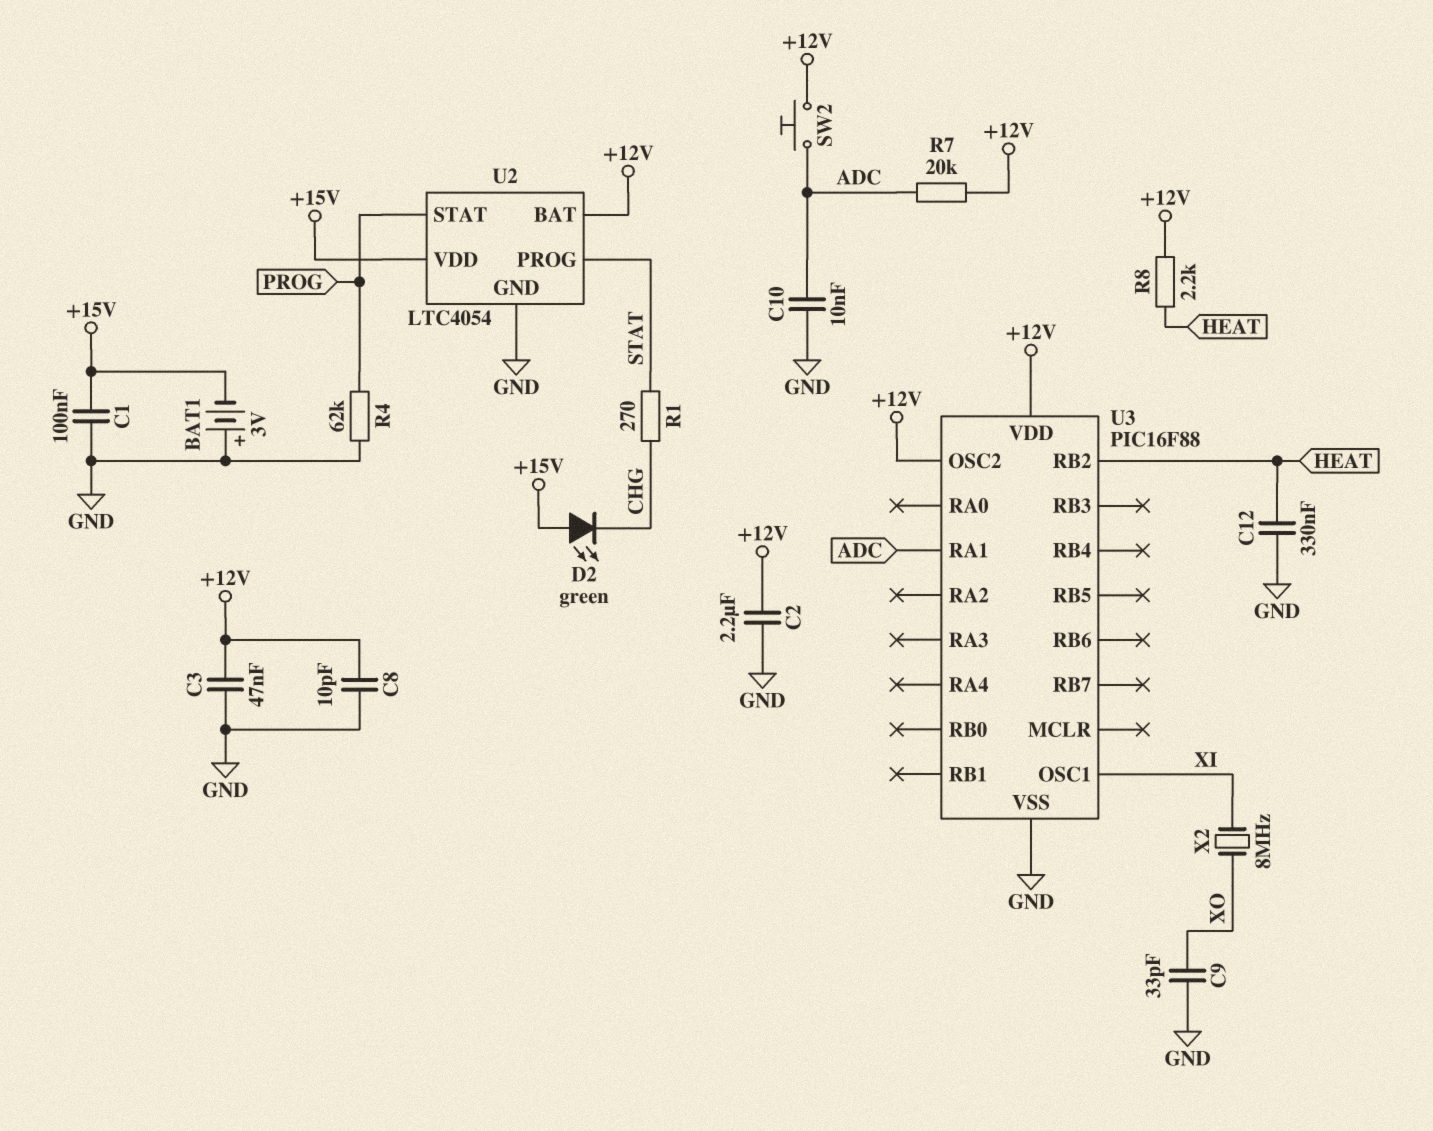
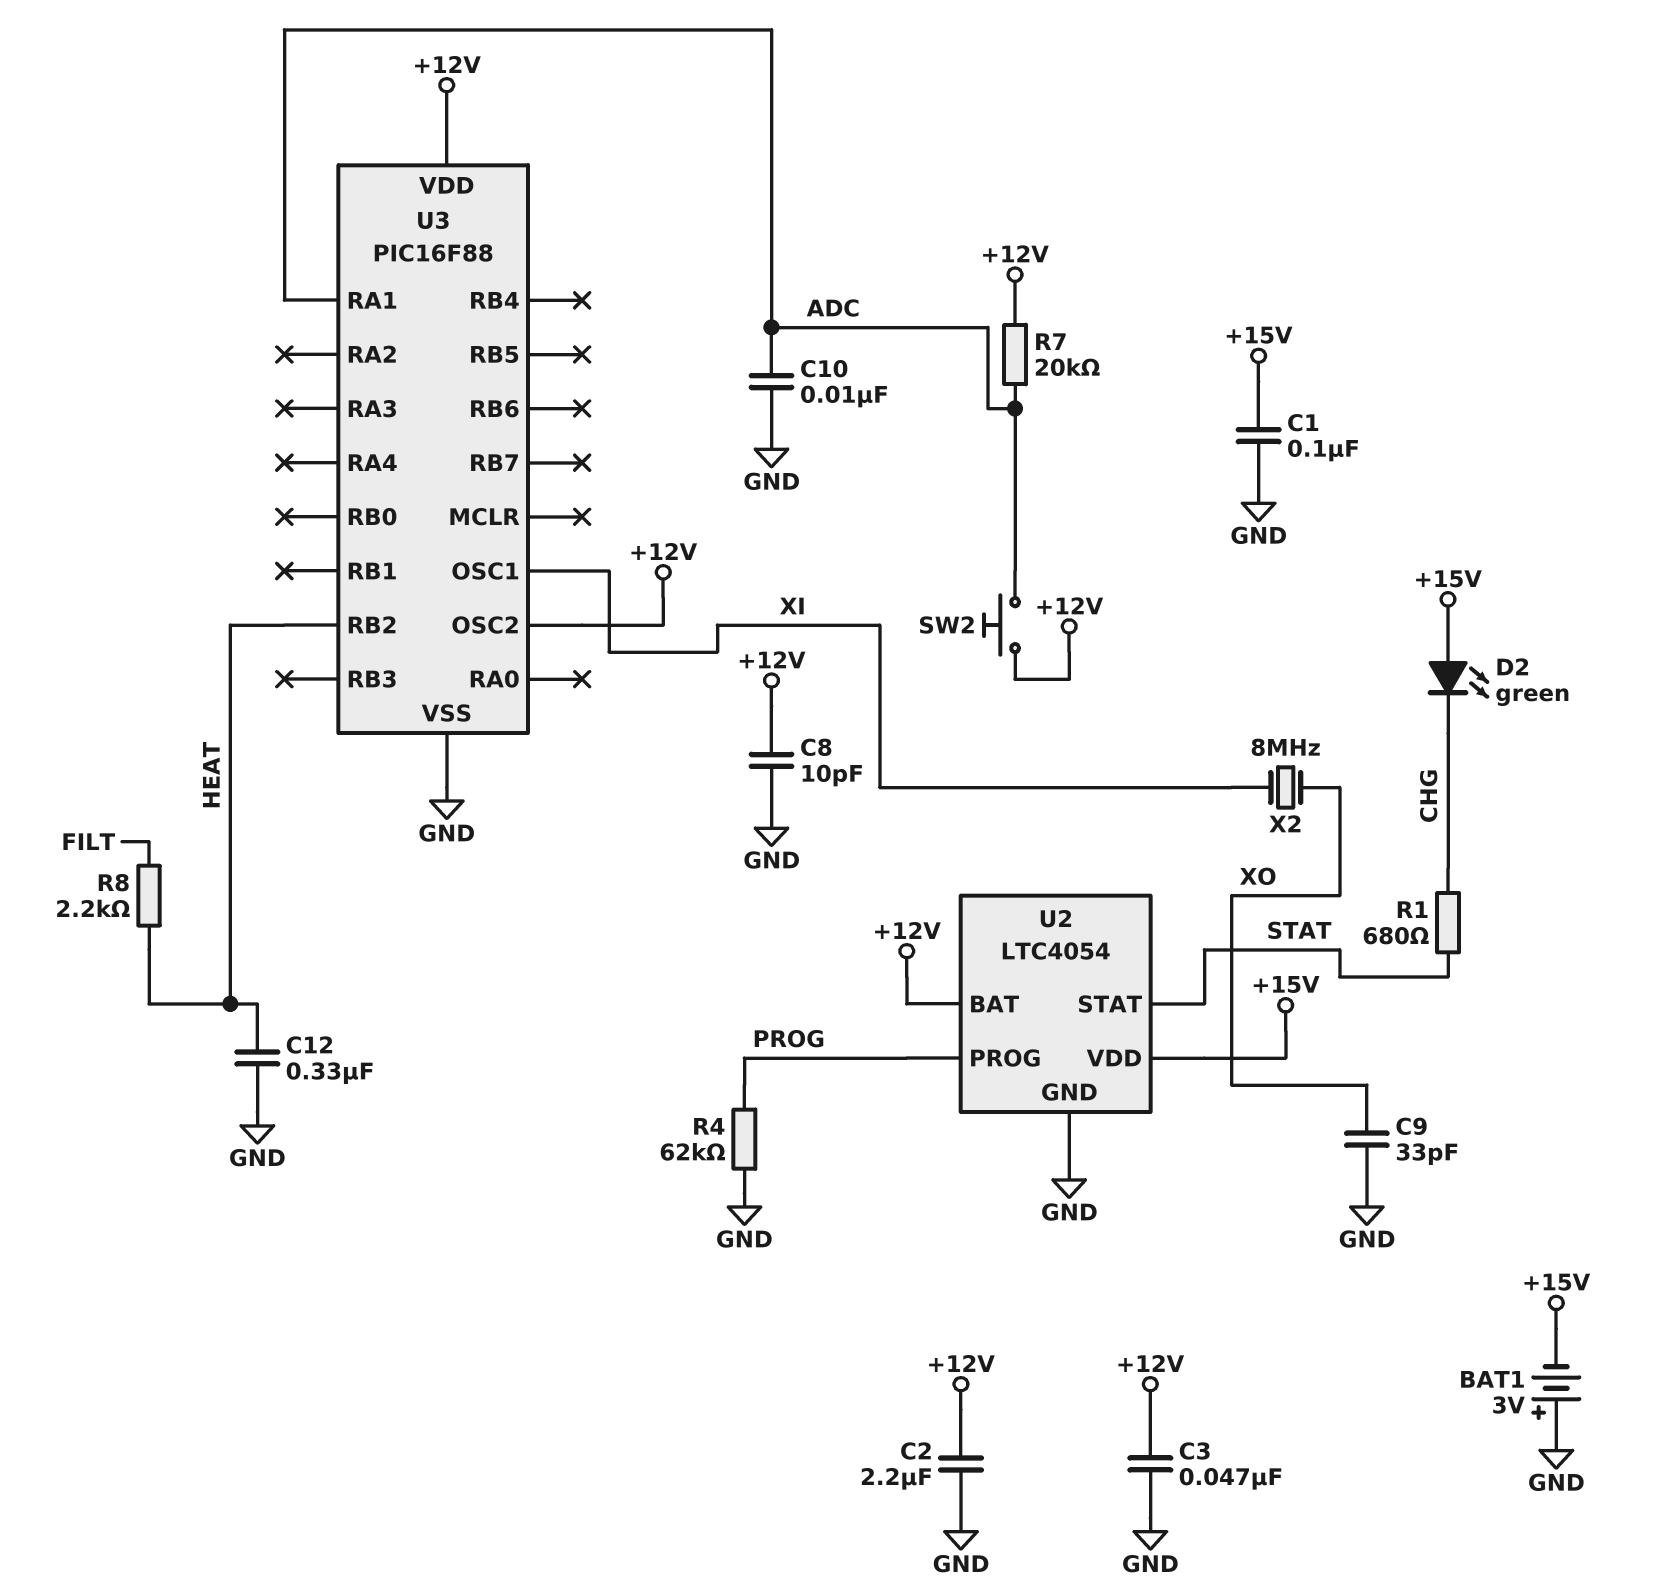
R1: 270 (CHG, STAT) -> 680 (CHG, STAT)
R8: 2.2k (+12V, HEAT) -> 2.2k (FILT, HEAT)
U2 pin PROG: STAT -> PROG
U2 pin STAT: PROG -> STAT

